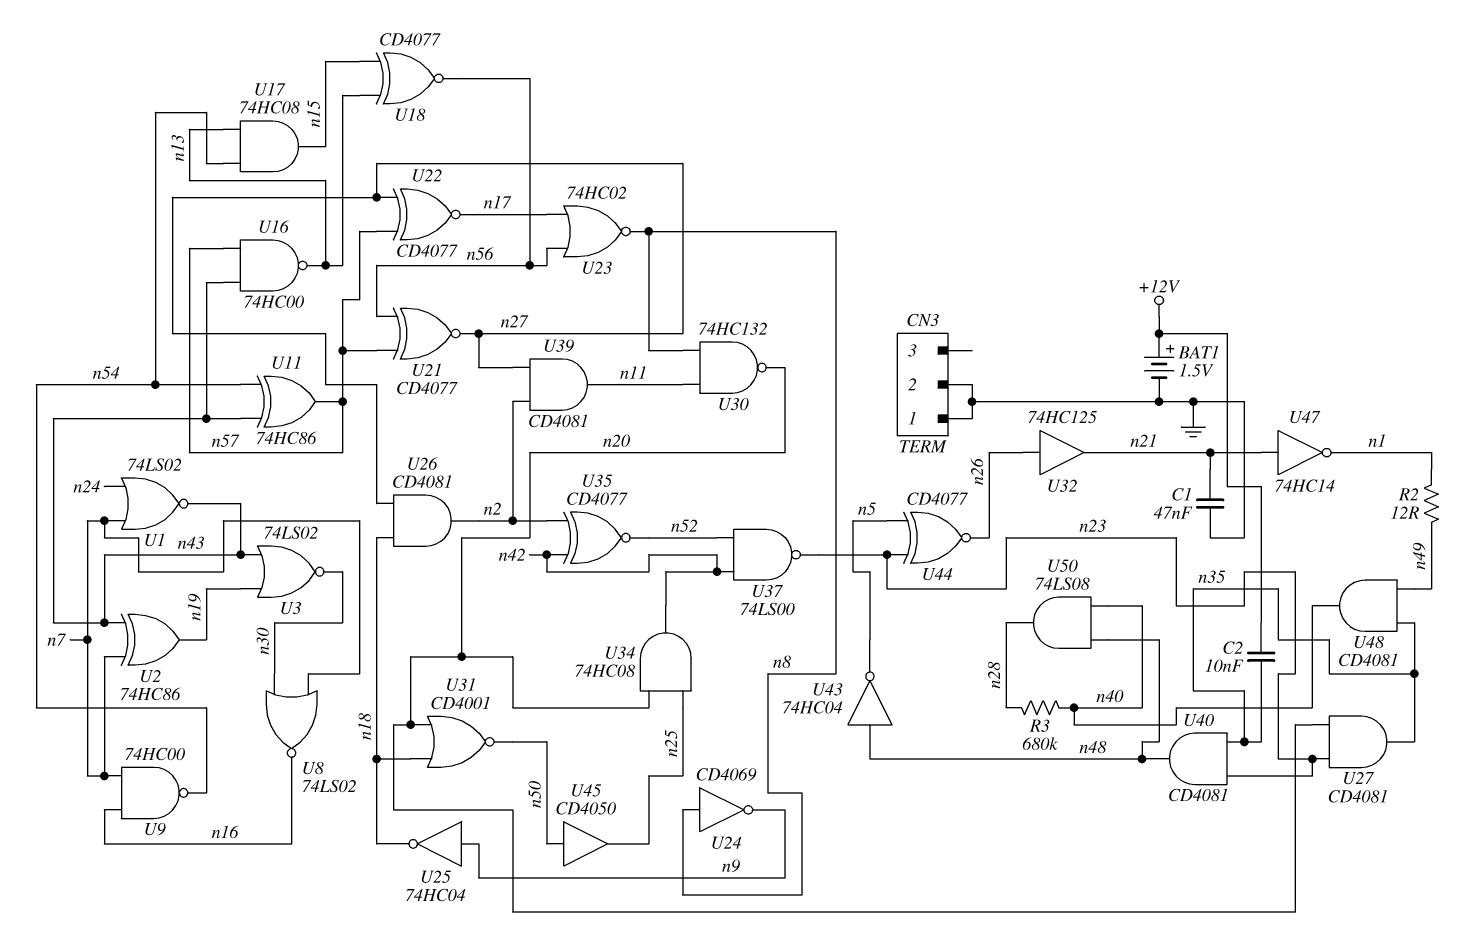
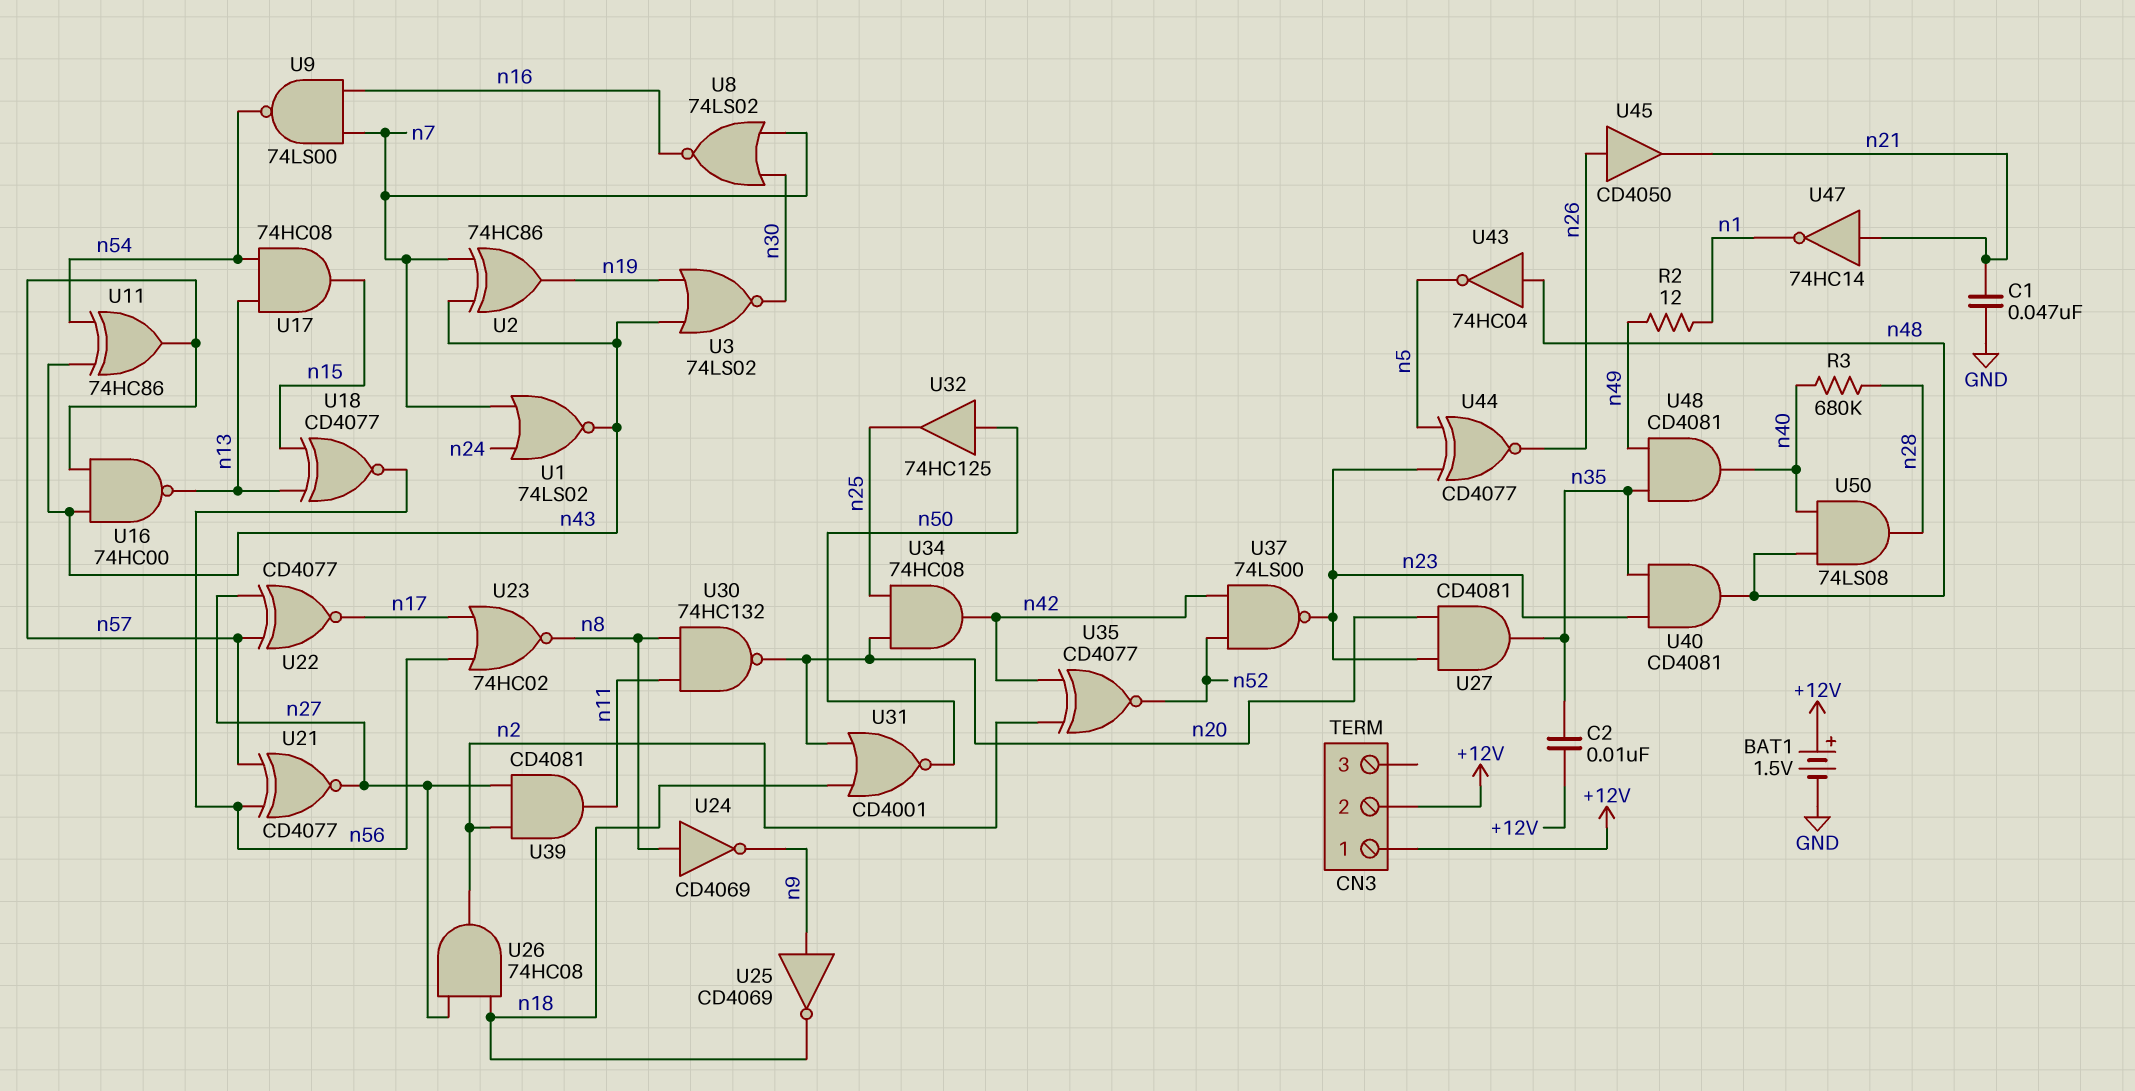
CN3 pin 1: GND -> +12V
CN3 pin 2: GND -> +12V
U9: NAND 74HC00 (in n7, in n16, out n54) -> NAND 74LS00 (in n7, in n16, out n54)
U25: NOT 74HC04 (in n9, out n18) -> NOT CD4069 (in n9, out n18)
U26: AND CD4081 (in n18, in n27, out n2) -> AND 74HC08 (in n18, in n27, out n2)
U32: buffer 74HC125 (in n26, out n21) -> buffer 74HC125 (in n50, out n25)
U45: buffer CD4050 (in n50, out n25) -> buffer CD4050 (in n26, out n21)

